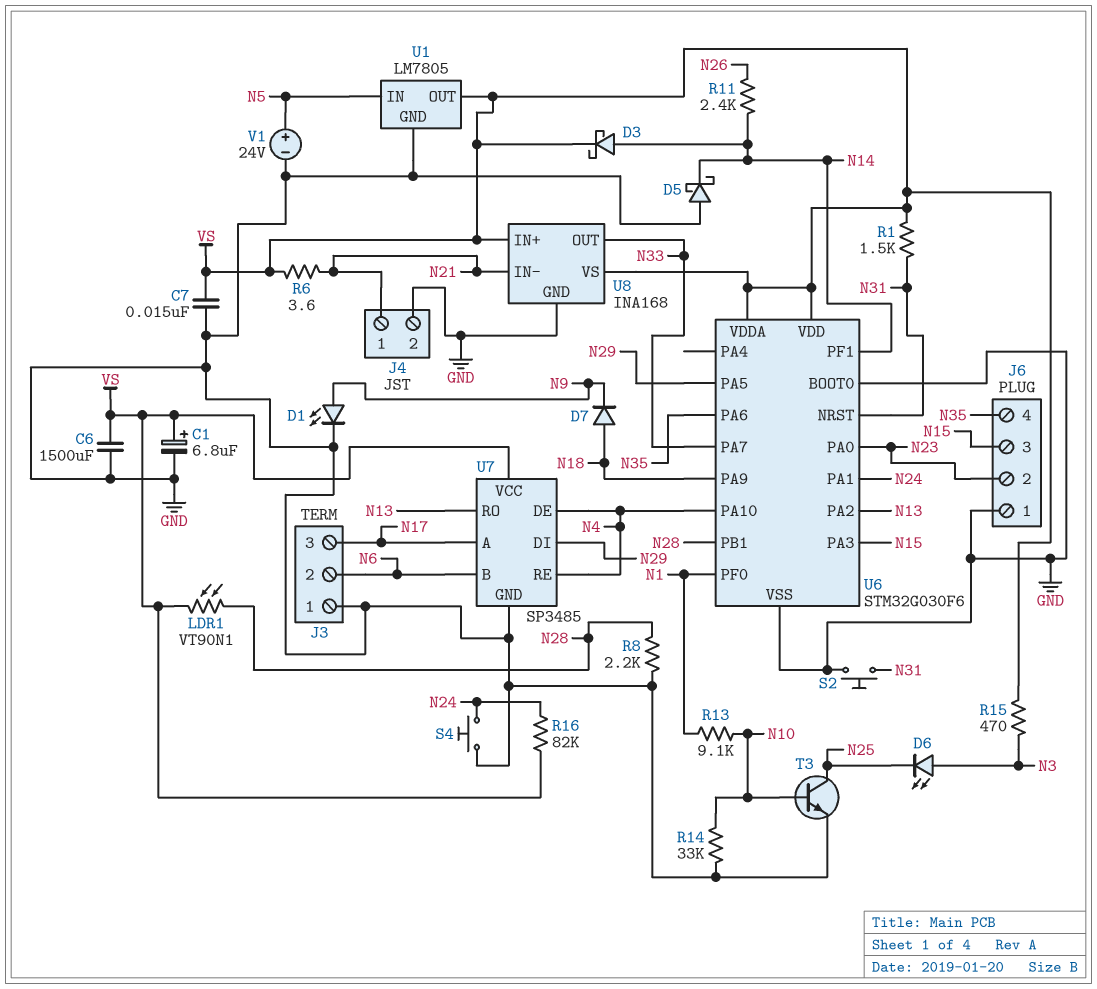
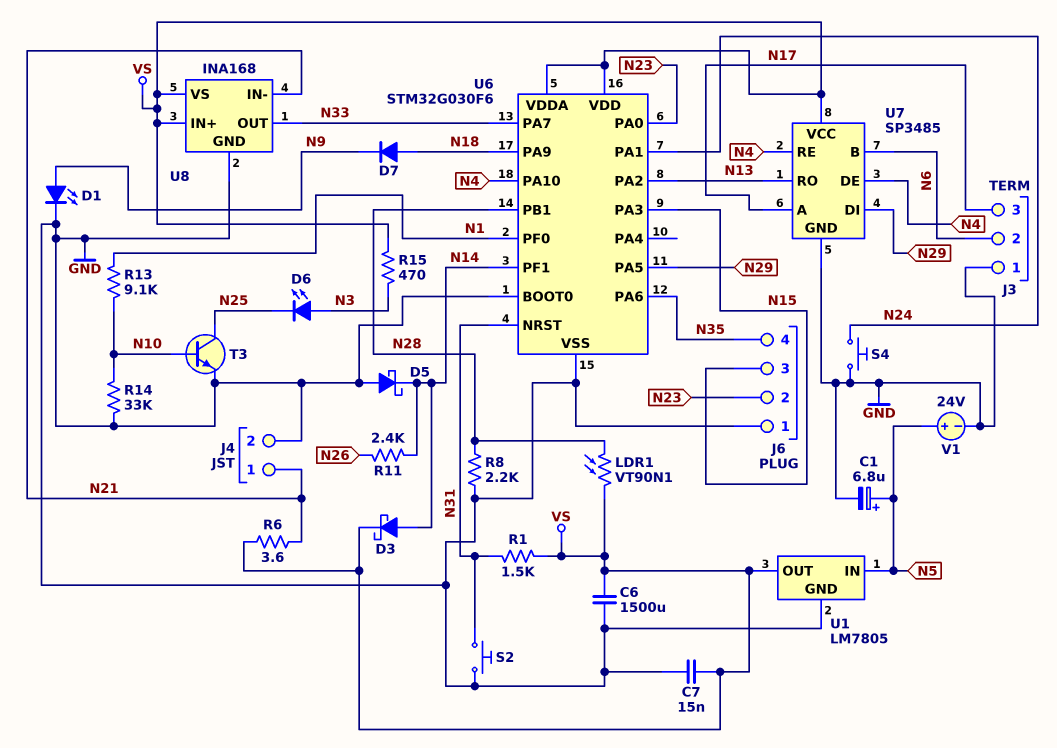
C1: 6.8uF (plus VS, minus GND) -> 6.8uF (plus N5, minus GND)
R16: 82k (N24, VS) -> none

